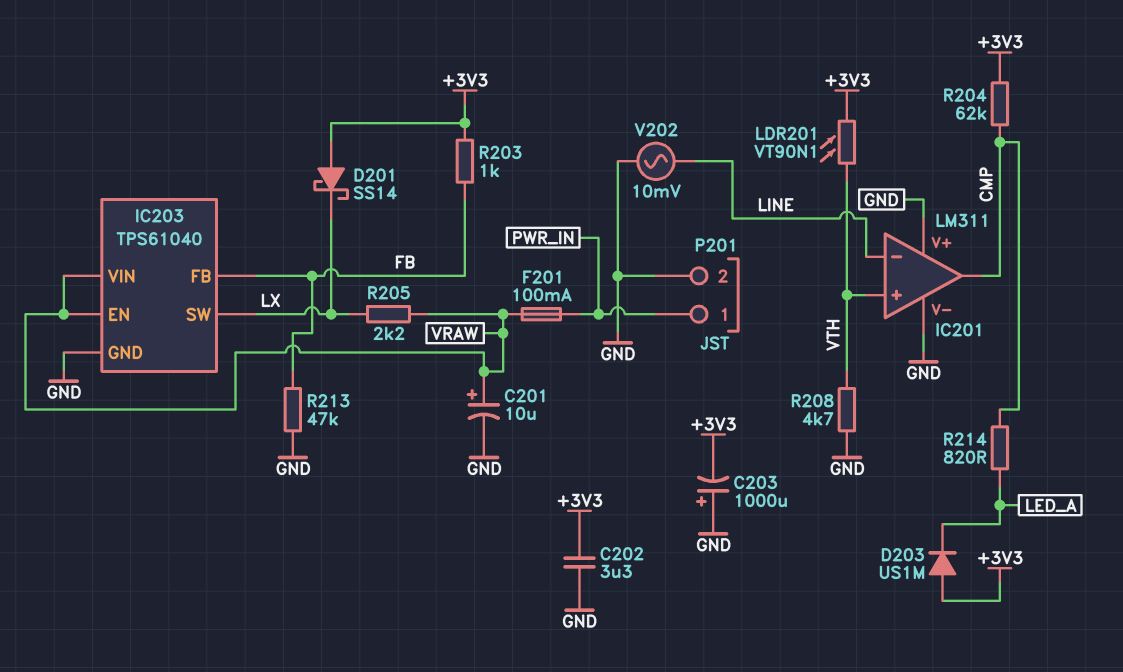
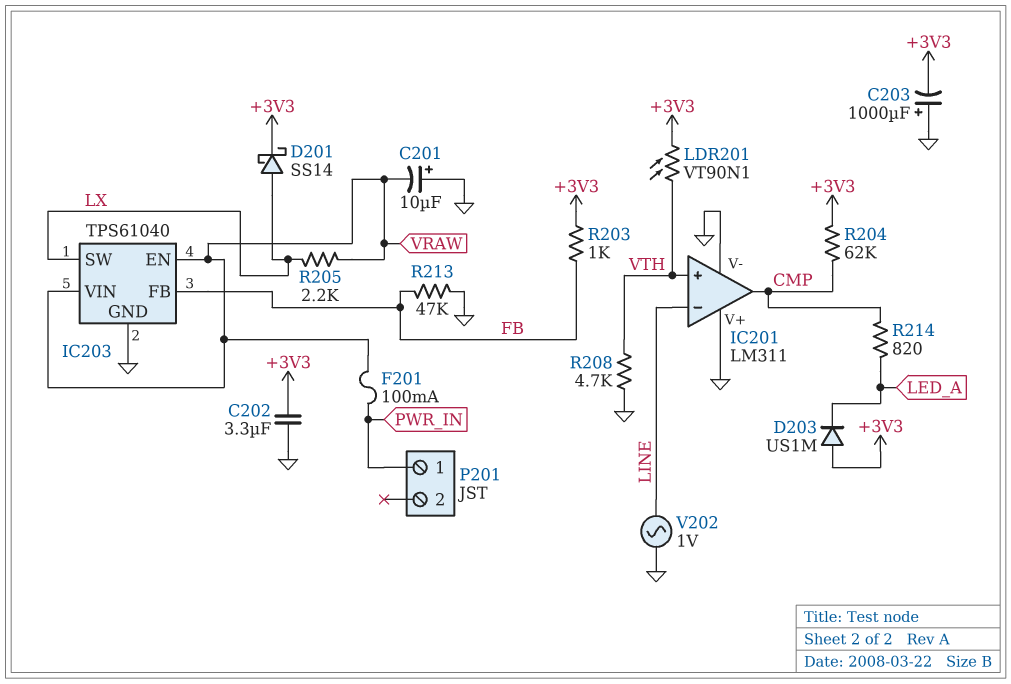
C201: 10uF (plus VRAW, minus GND) -> 10uF (plus GND, minus VRAW)
D201: schottky SS14 (A +3V3, K LX) -> schottky SS14 (A LX, K +3V3)
P201 pin 2: GND -> none
V202: AC 10mV (GND, LINE) -> AC 1V (GND, LINE)

